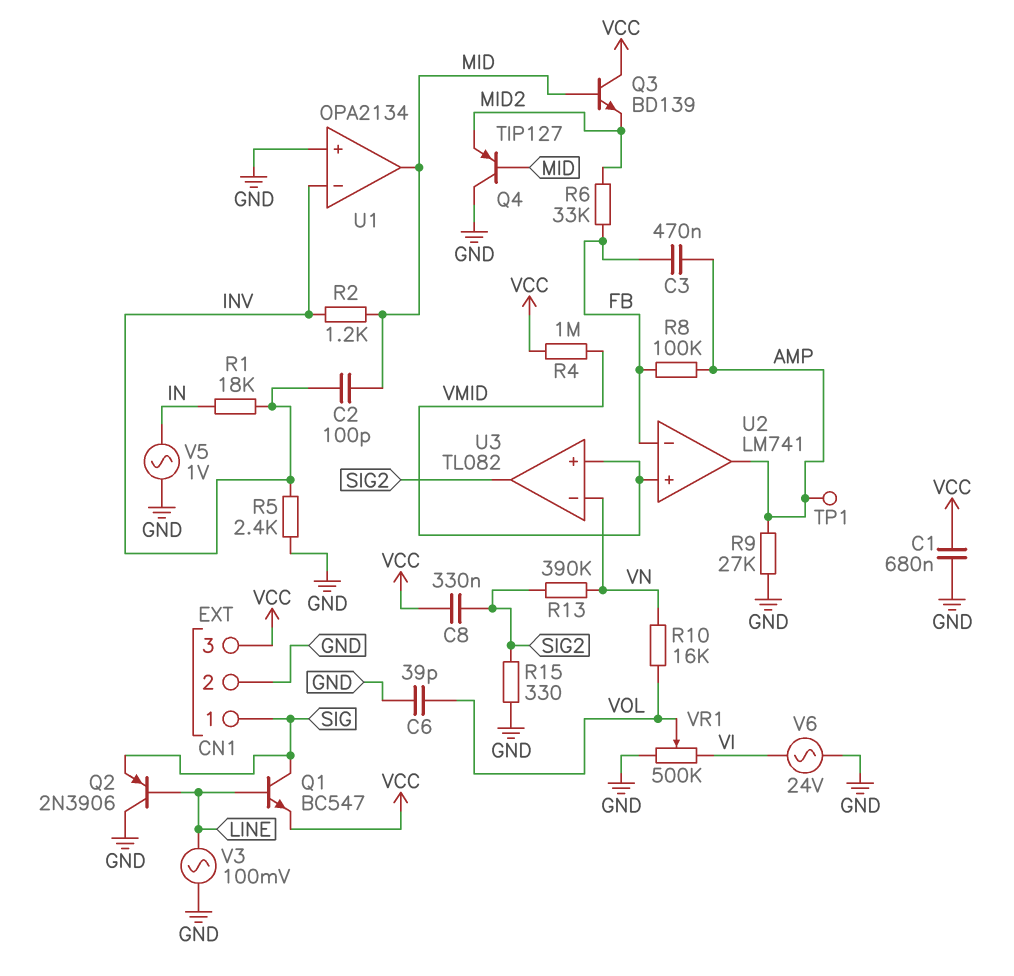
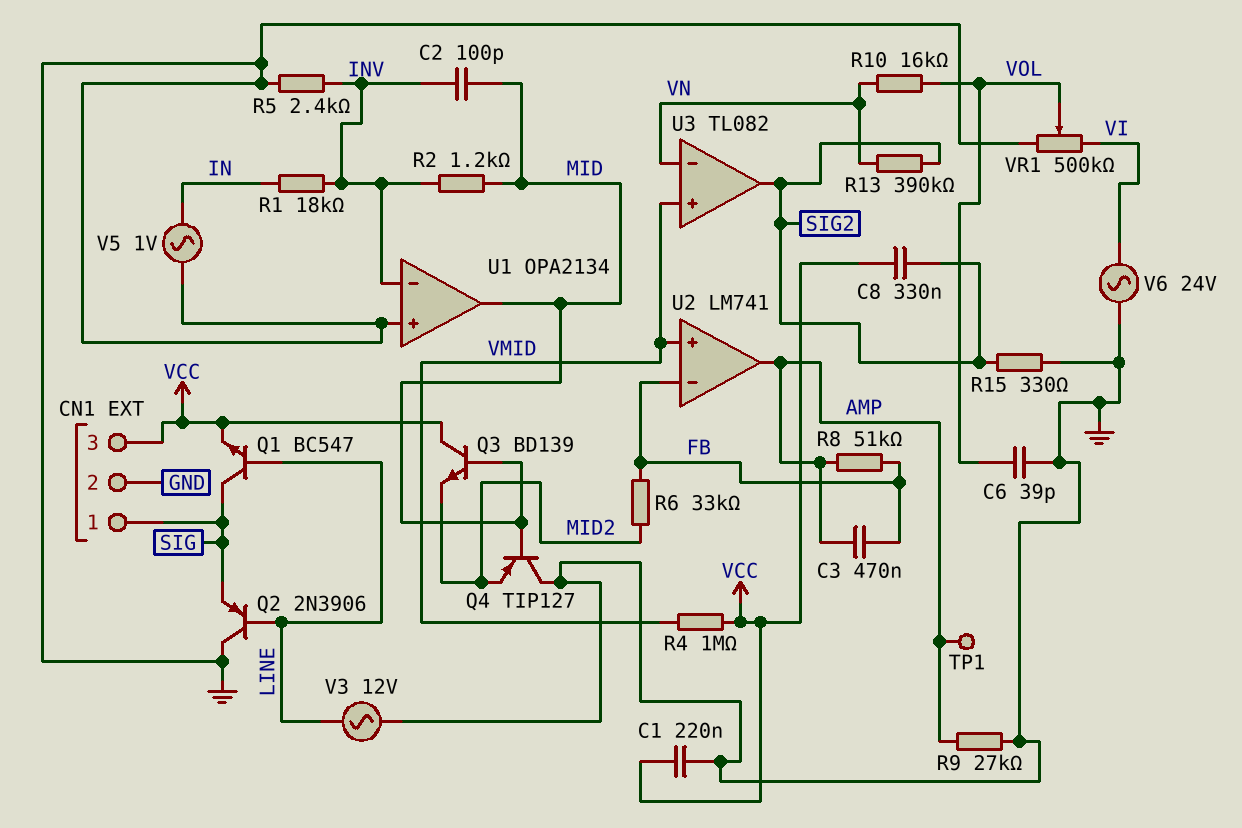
C1: 680nF (GND, VCC) -> 220nF (GND, VCC)
R8: 100k (AMP, FB) -> 51k (AMP, FB)
V3: AC 100mV (GND, LINE) -> AC 12V (GND, LINE)

